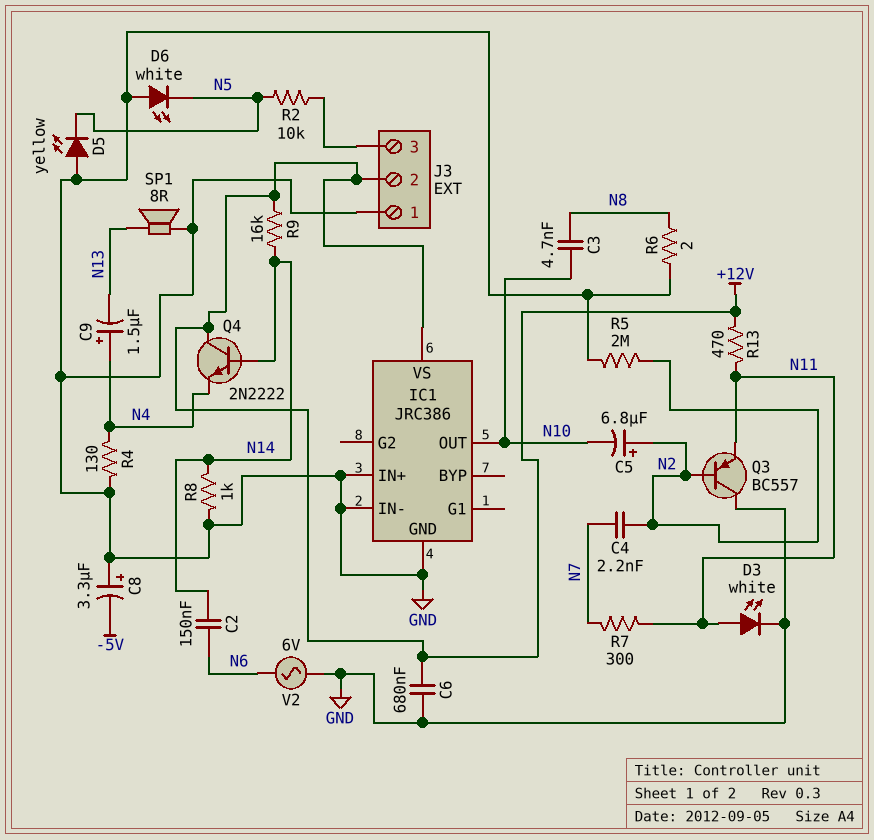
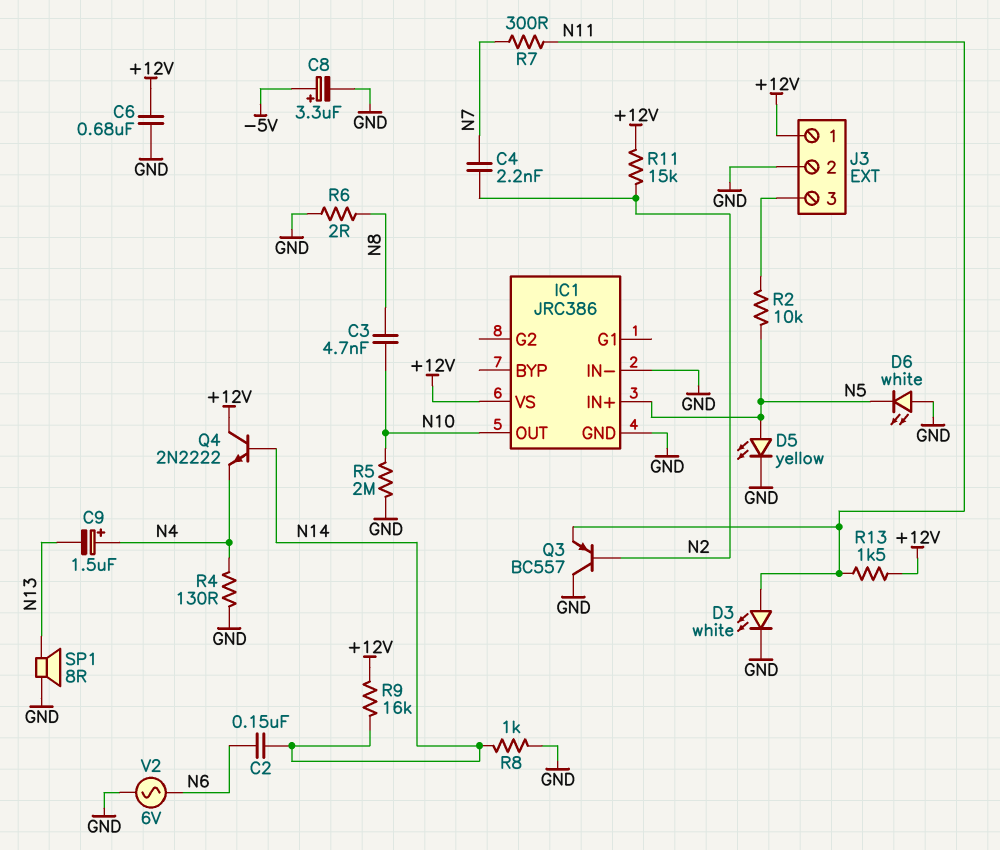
C5: 6.8uF (plus N2, minus N10) -> none
C8: 3.3uF (plus GND, minus -5V) -> 3.3uF (plus -5V, minus GND)
D5: LED yellow (A GND, K N5) -> LED yellow (A N5, K GND)
IC1 pin IN+: GND -> N5
J3 pin 1: GND -> +12V
J3 pin 2: +12V -> GND
R5: 2M (GND, N2) -> 2M (GND, N10)
R11: none -> 15k (+12V, N2)
R13: 470 (+12V, N11) -> 1.5k (+12V, N11)

